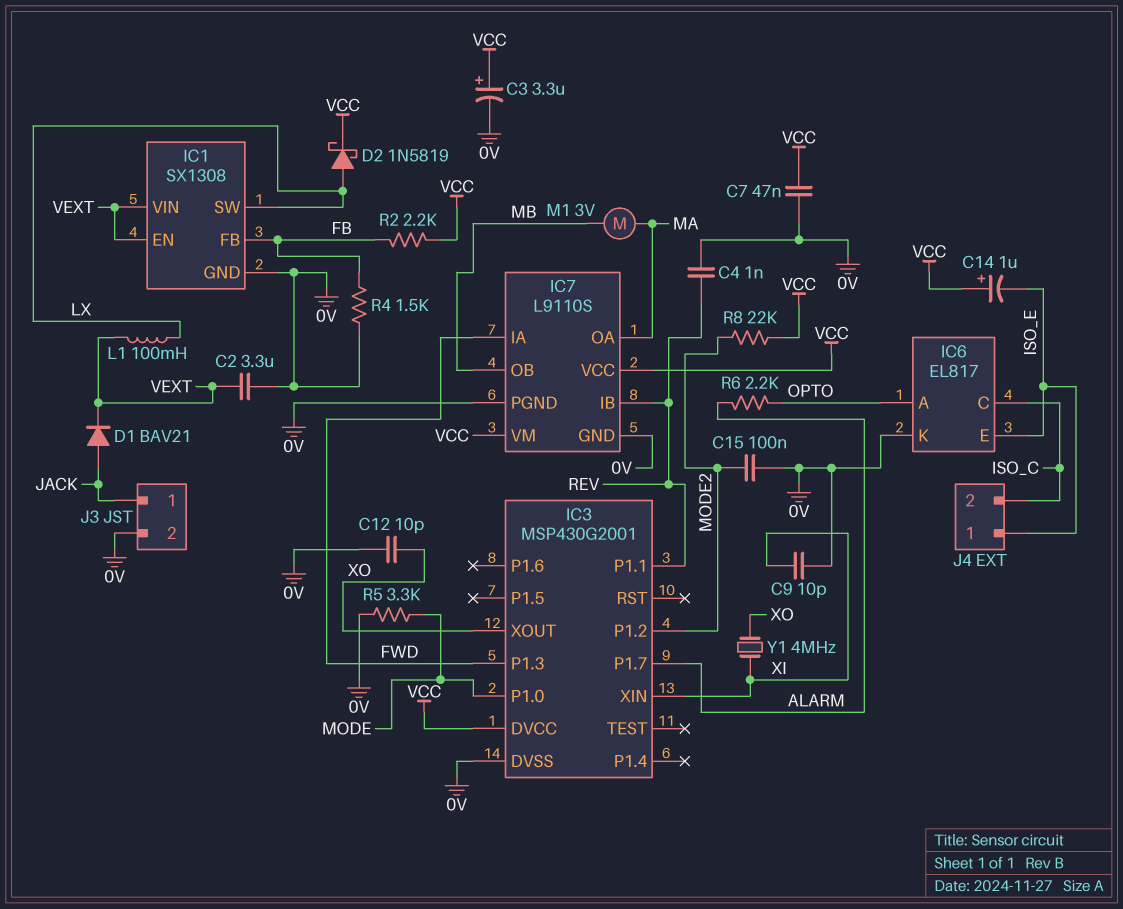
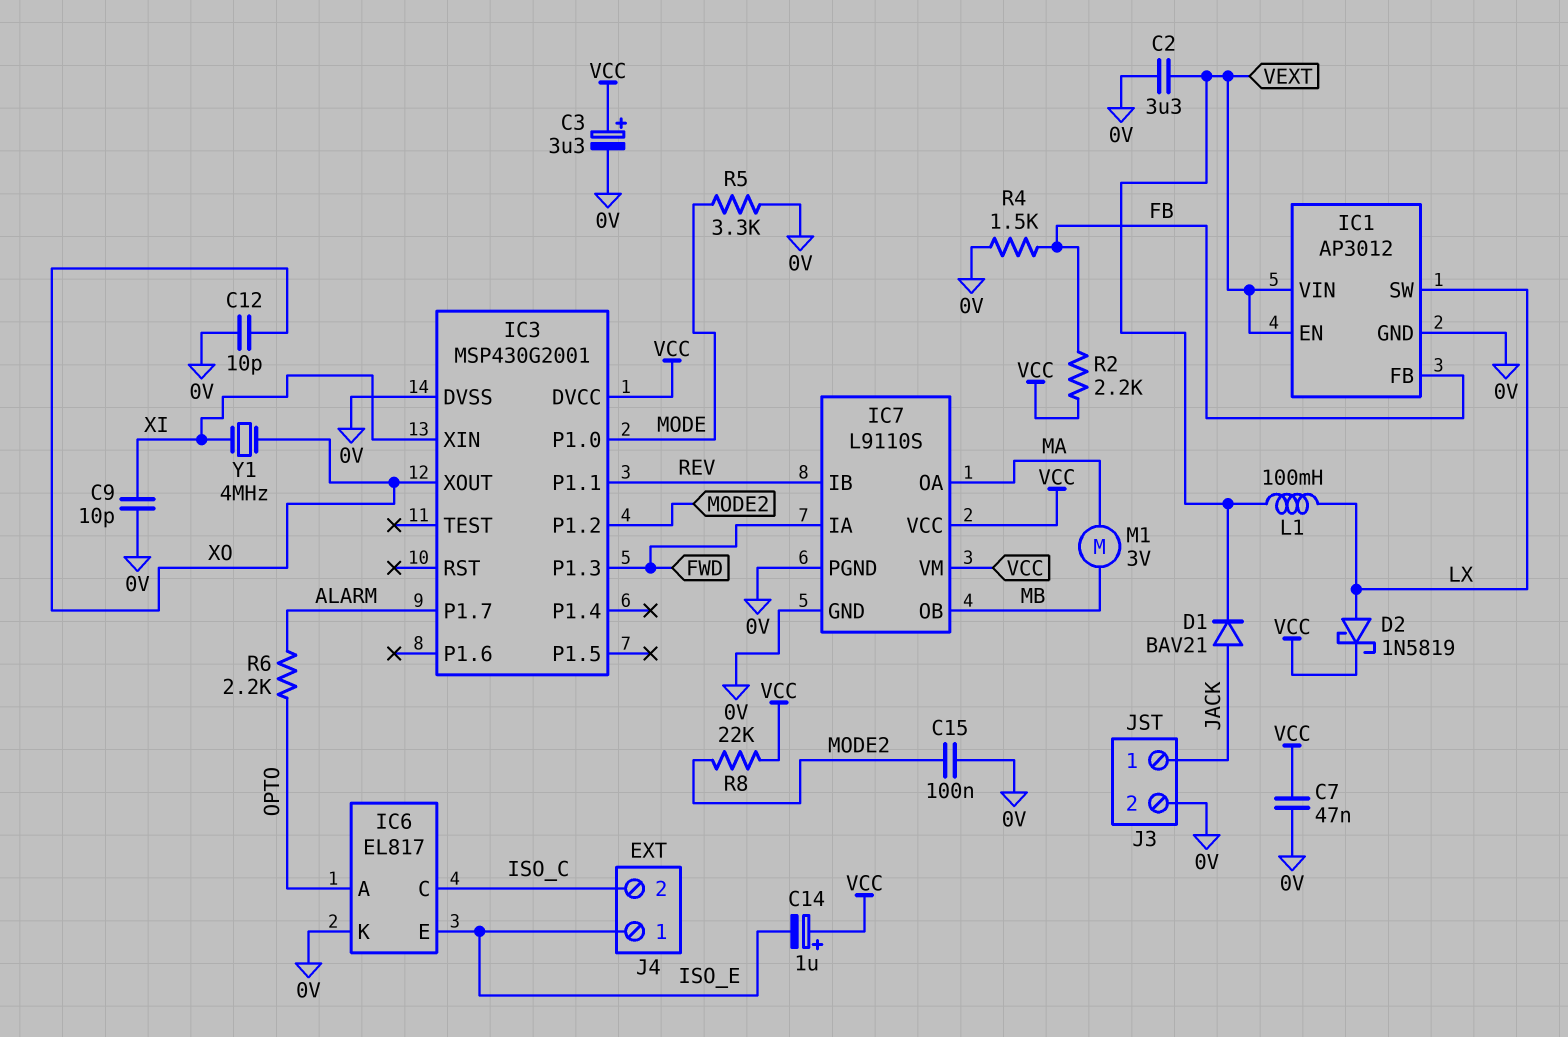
C4: 1nF (0V, REV) -> none
IC1: SX1308 -> AP3012

